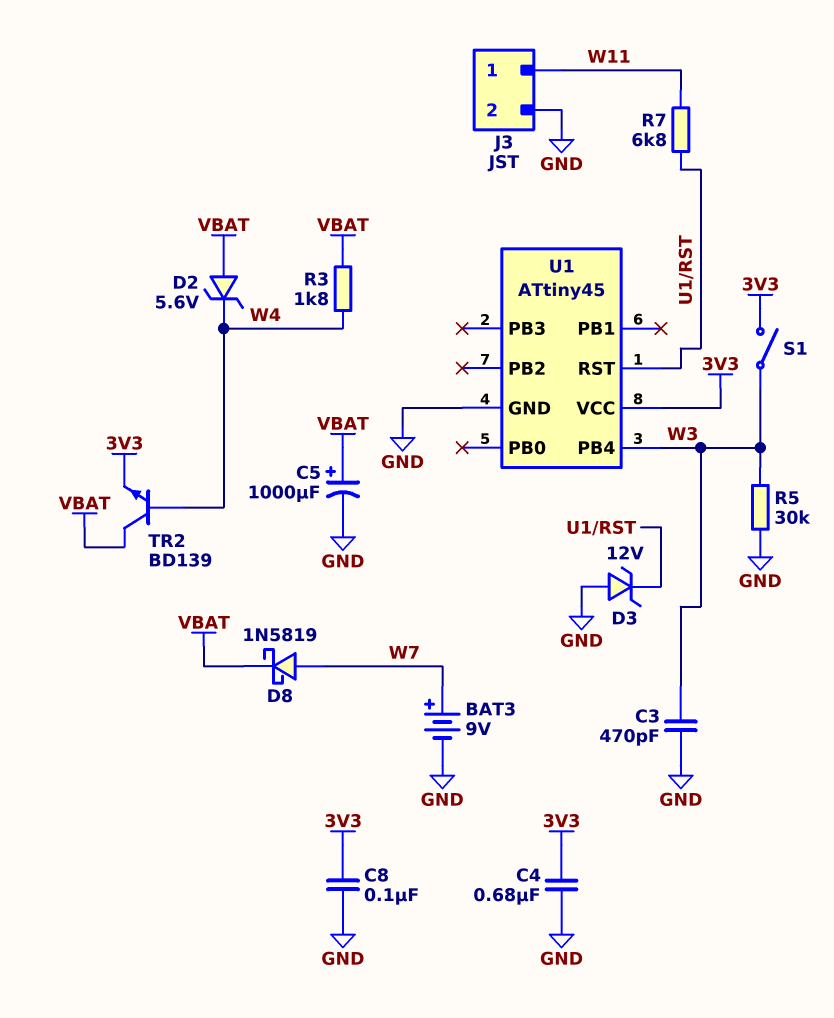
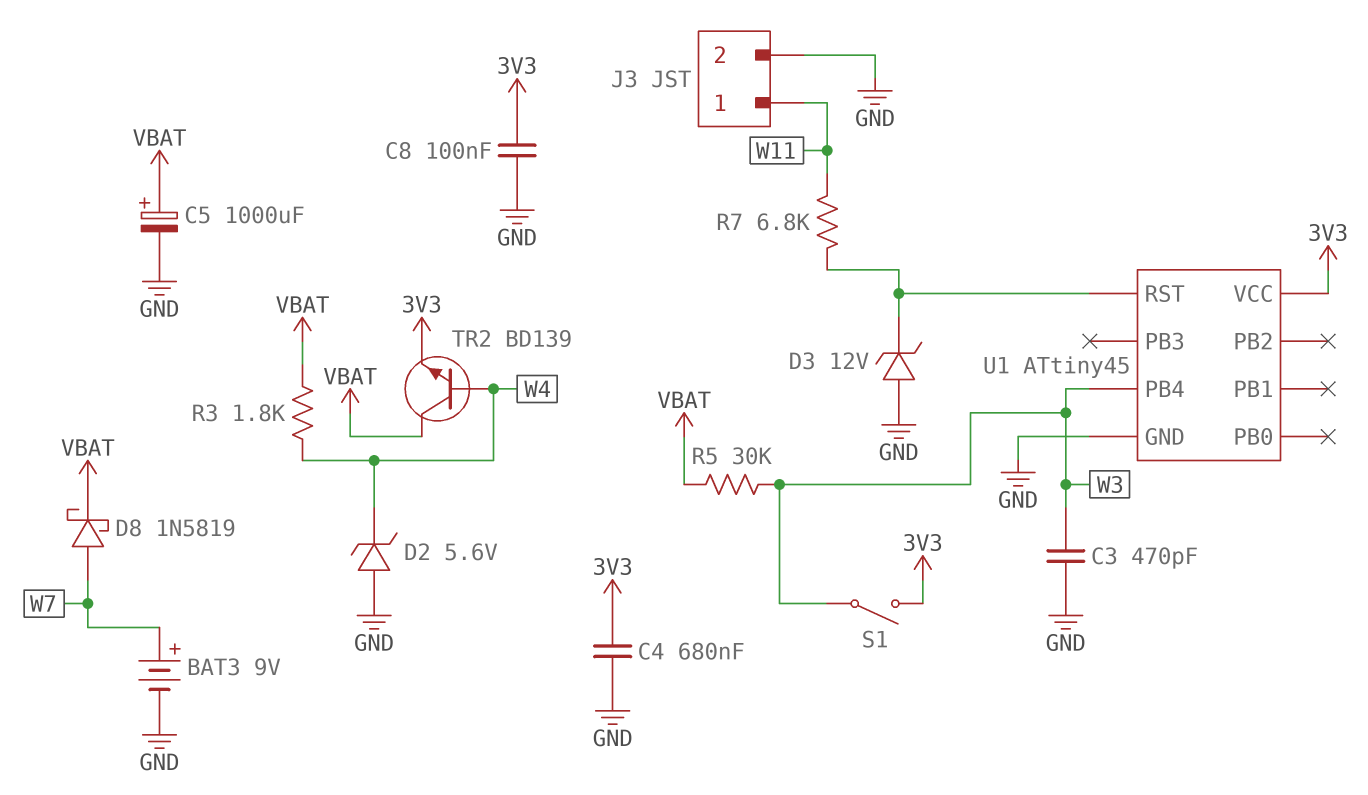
D2: zener 5.6V (A VBAT, K W4) -> zener 5.6V (A GND, K W4)
R5: 30k (GND, W3) -> 30k (VBAT, W3)

